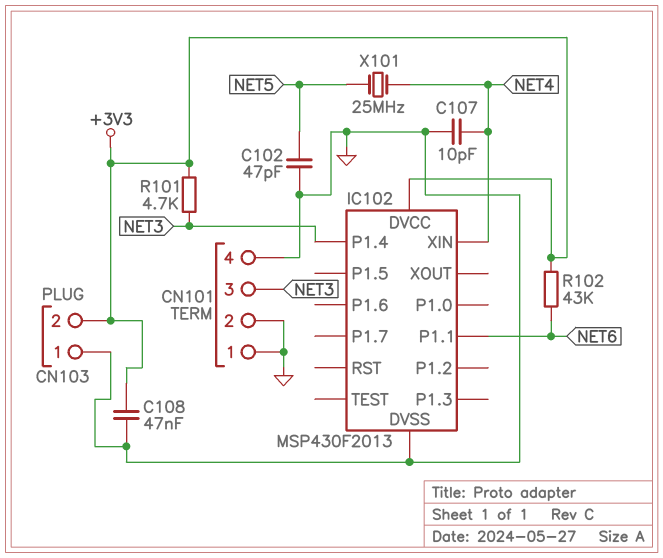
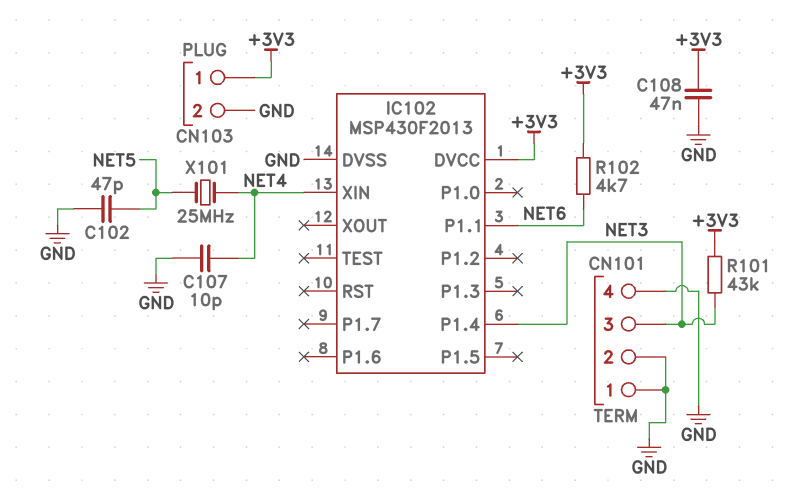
CN103 pin 1: GND -> +3V3
CN103 pin 2: +3V3 -> GND
R101: 4.7k (+3V3, NET3) -> 43k (+3V3, NET3)
R102: 43k (+3V3, NET6) -> 4.7k (+3V3, NET6)

